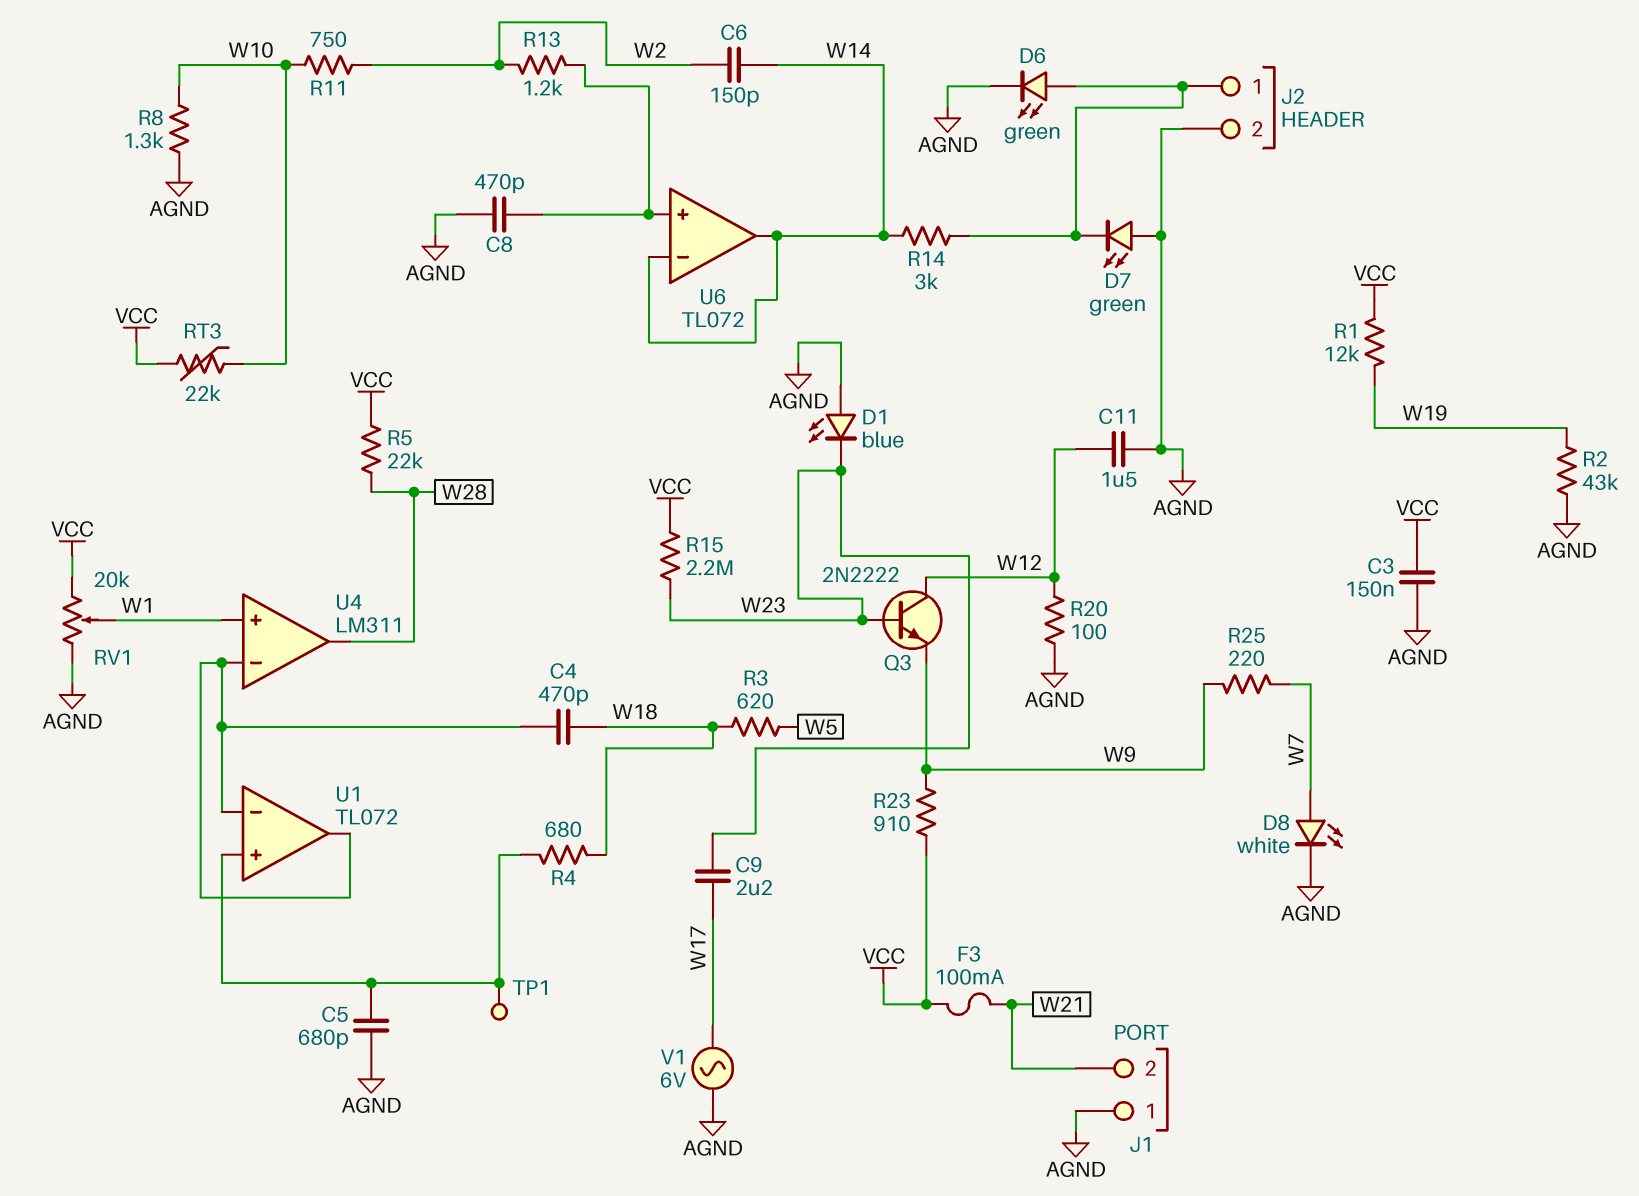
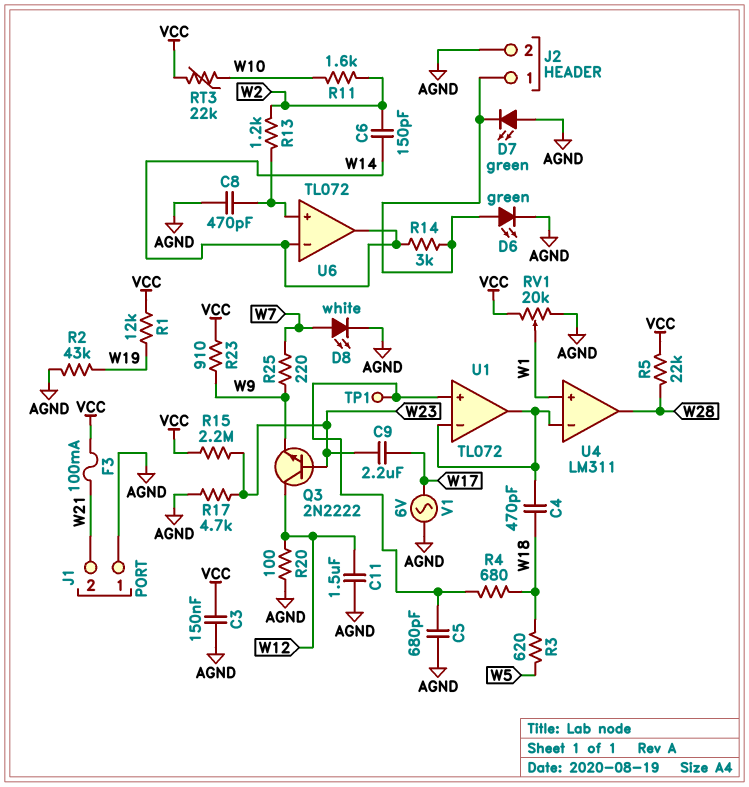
D1: LED blue (A AGND, K W23) -> none
R8: 1.3k (AGND, W10) -> none
R11: 750 (W2, W10) -> 1.6k (W2, W10)
R17: none -> 4.7k (AGND, W23)

